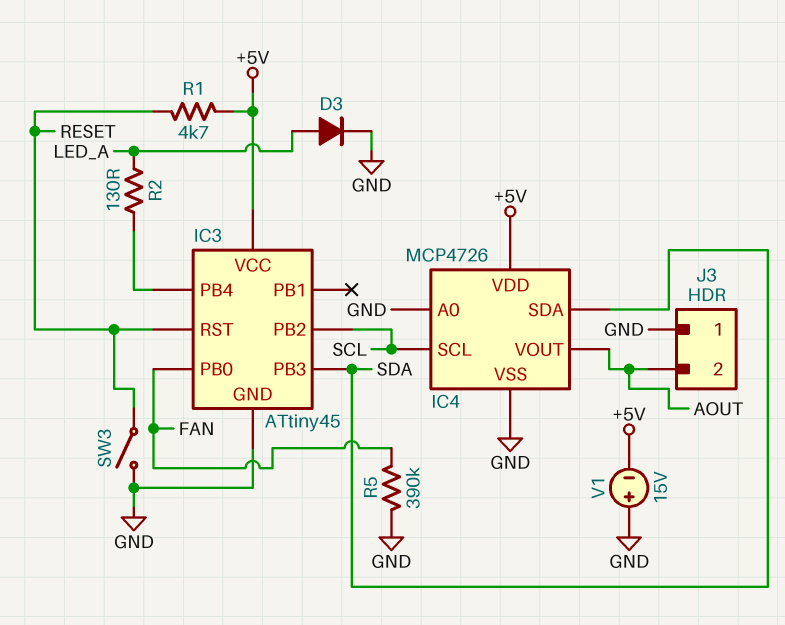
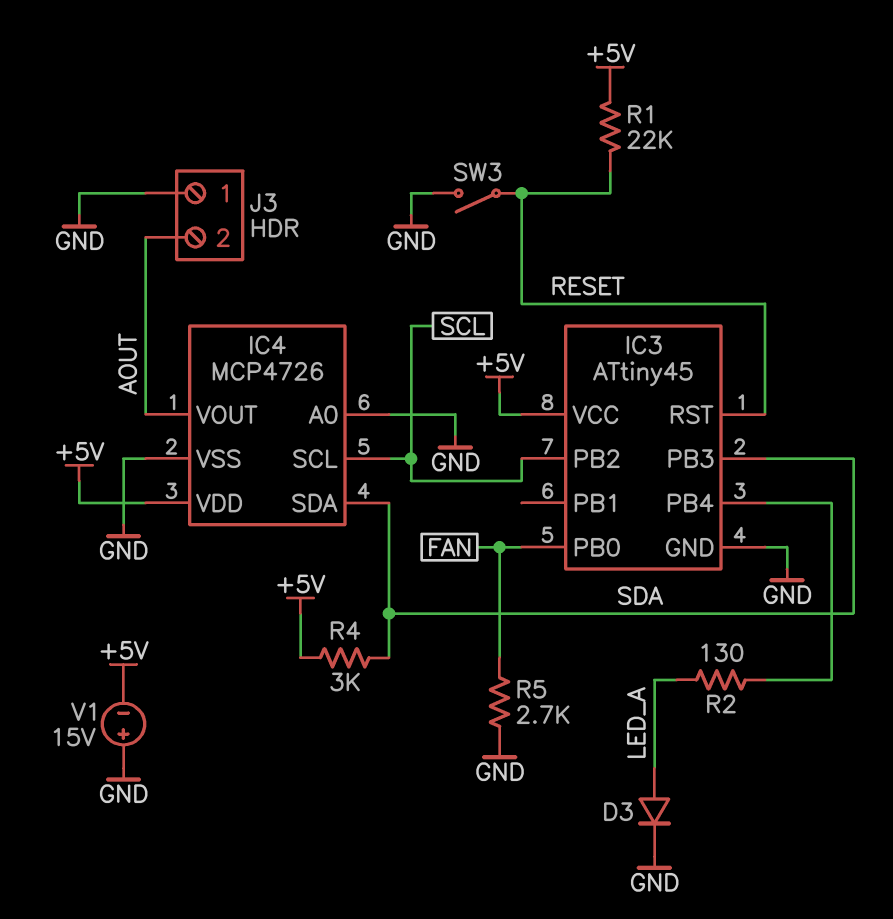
R1: 4.7k (+5V, RESET) -> 22k (+5V, RESET)
R4: none -> 3k (+5V, SDA)
R5: 390k (FAN, GND) -> 2.7k (FAN, GND)

